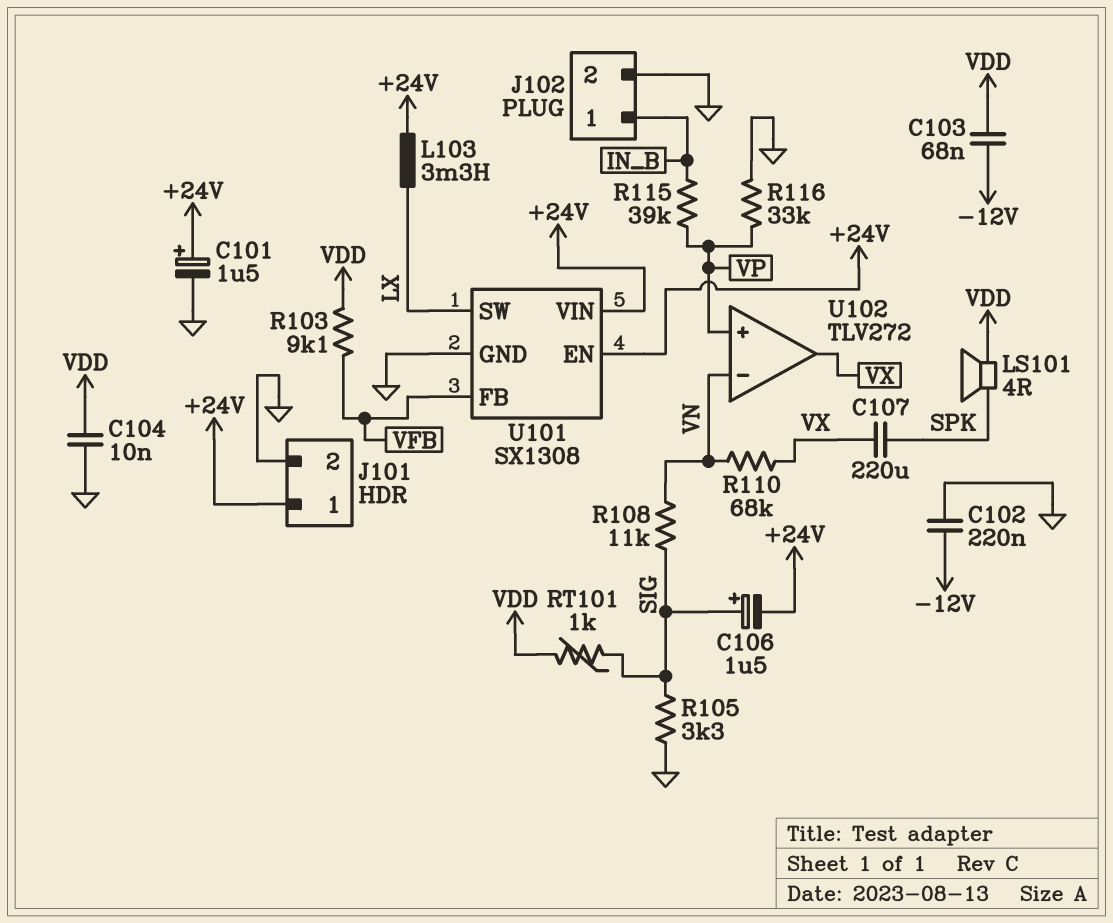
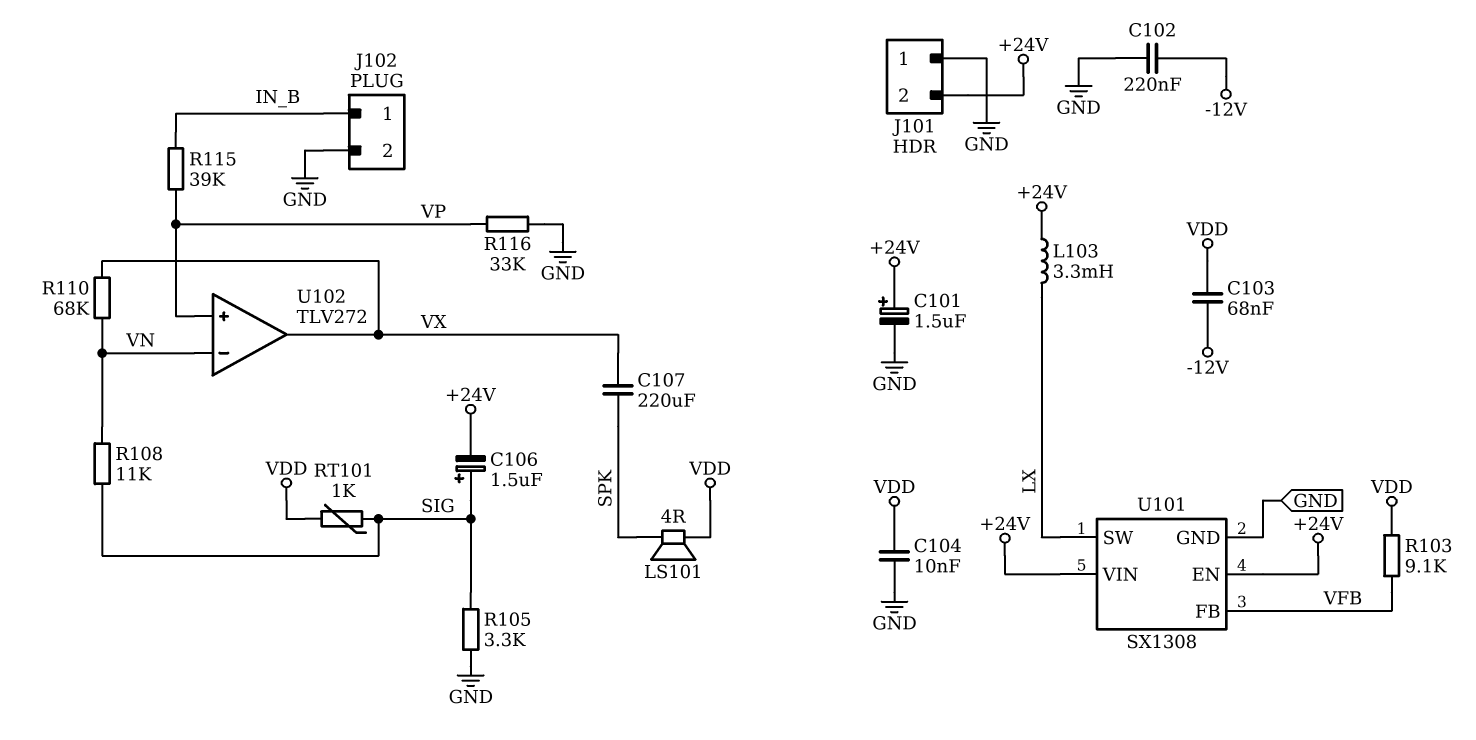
J101 pin 1: +24V -> GND
J101 pin 2: GND -> +24V

